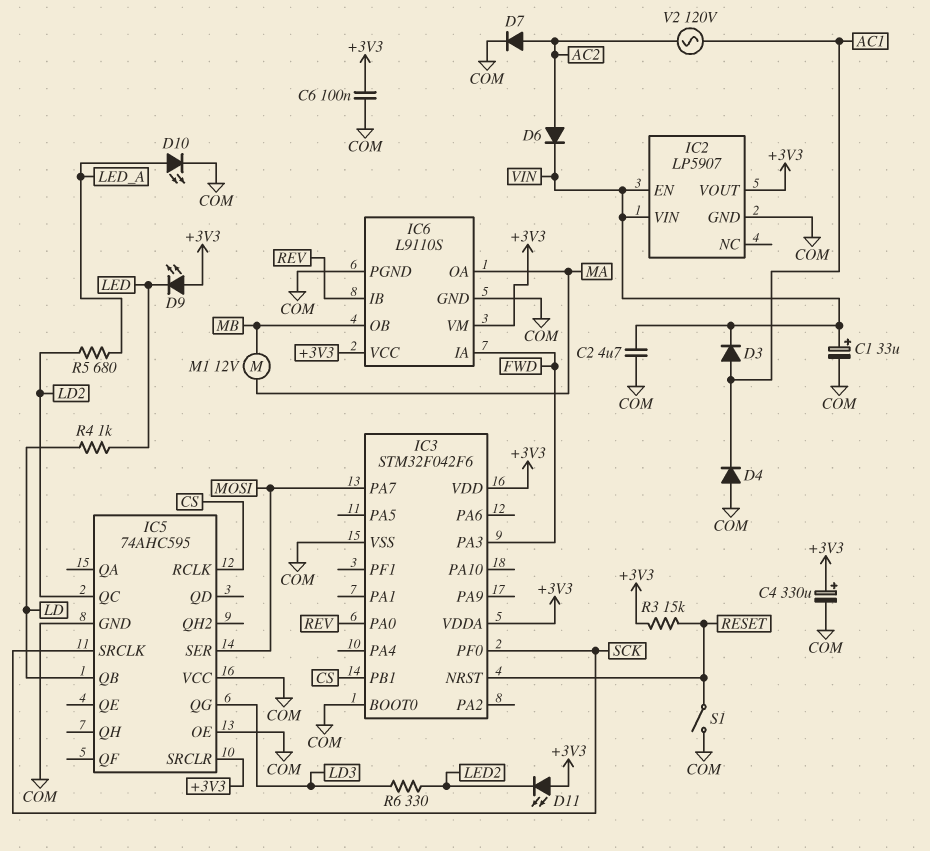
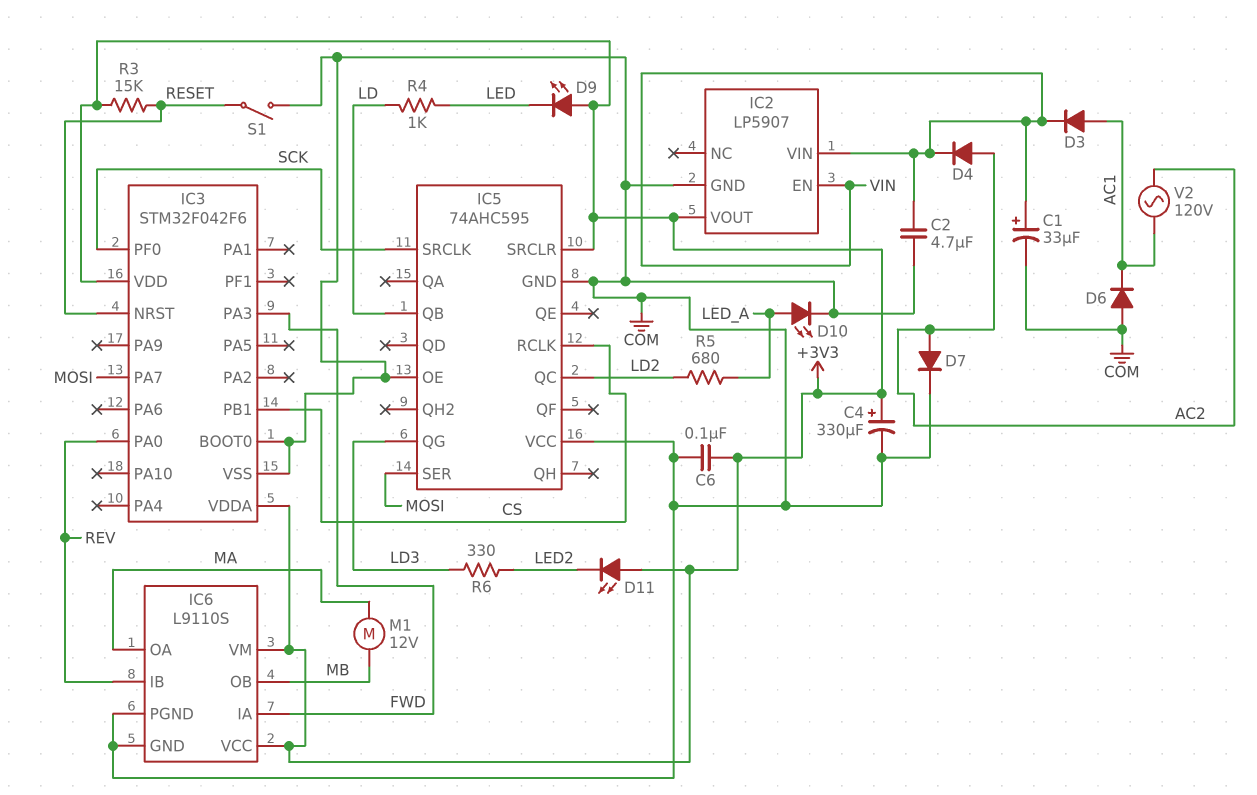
D4: diode (A COM, K AC1) -> diode (A AC2, K VIN)
D6: diode (A AC2, K VIN) -> diode (A COM, K AC1)

